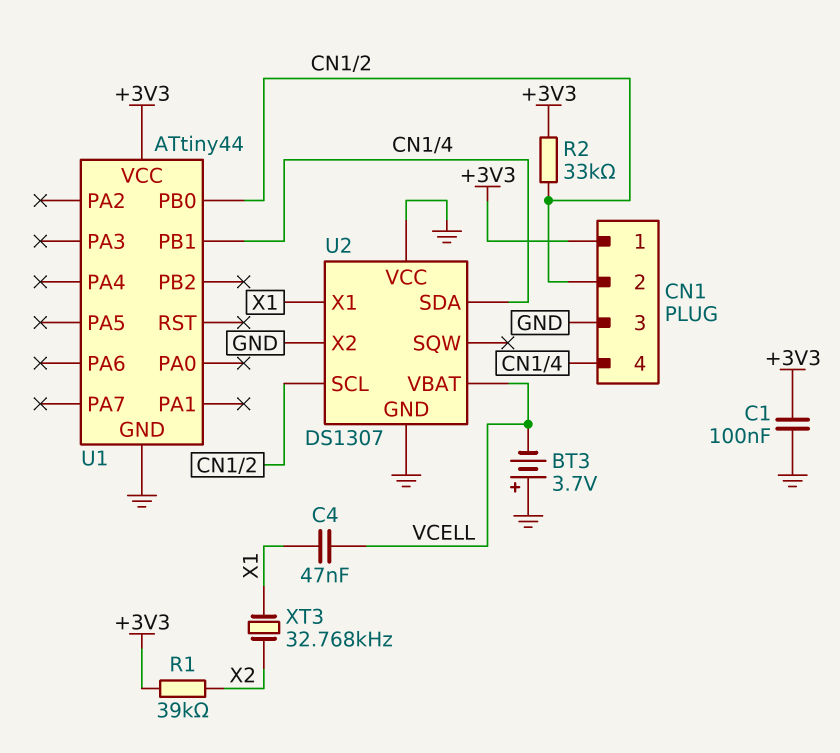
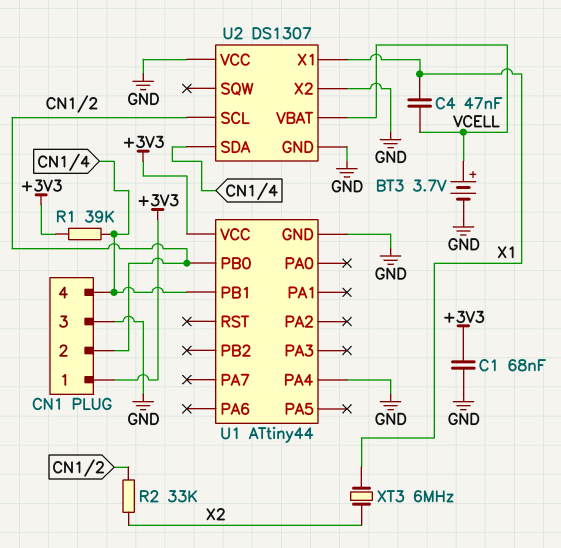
BT3: 3.7V (plus GND, minus VCELL) -> 3.7V (plus VCELL, minus GND)
C1: 100nF (+3V3, GND) -> 68nF (+3V3, GND)
R1: 39k (+3V3, X2) -> 39k (+3V3, CN1/4)
R2: 33k (+3V3, CN1/2) -> 33k (CN1/2, X2)
U1 pin PA4: none -> GND
XT3: 32.768kHz (X1, X2) -> 6MHz (X1, X2)

